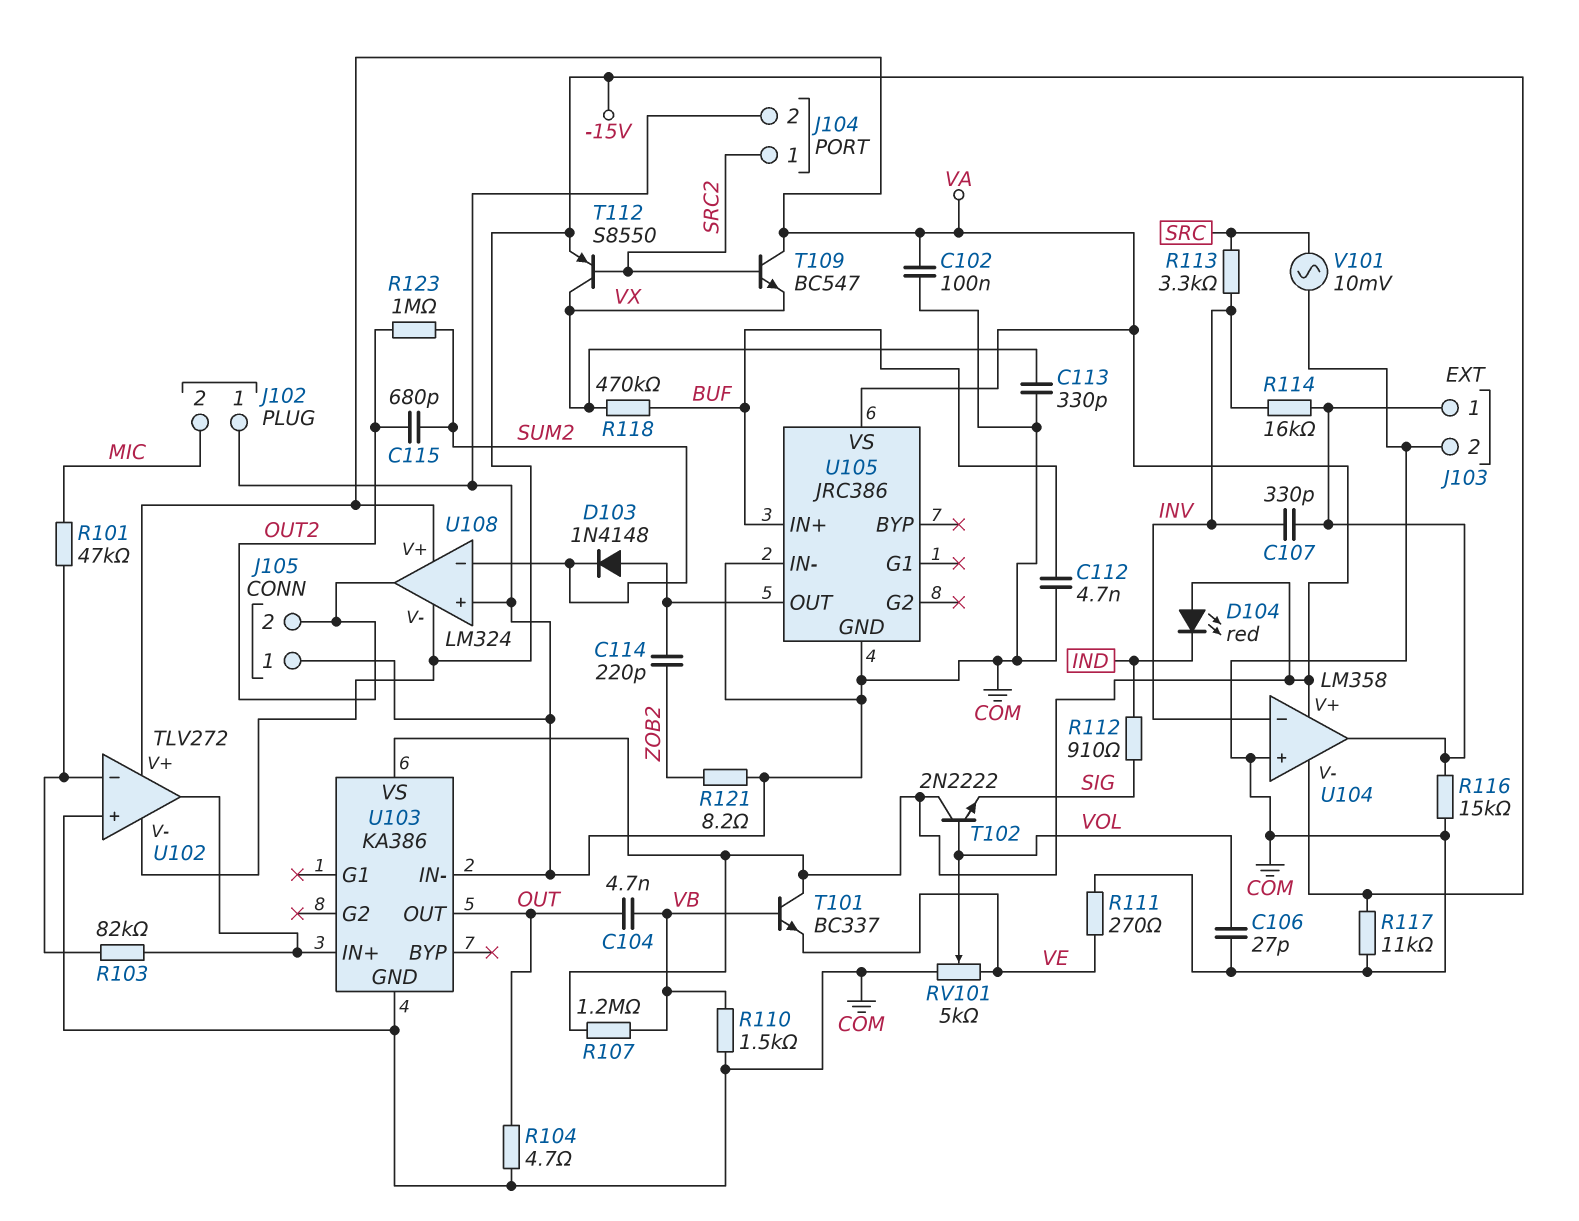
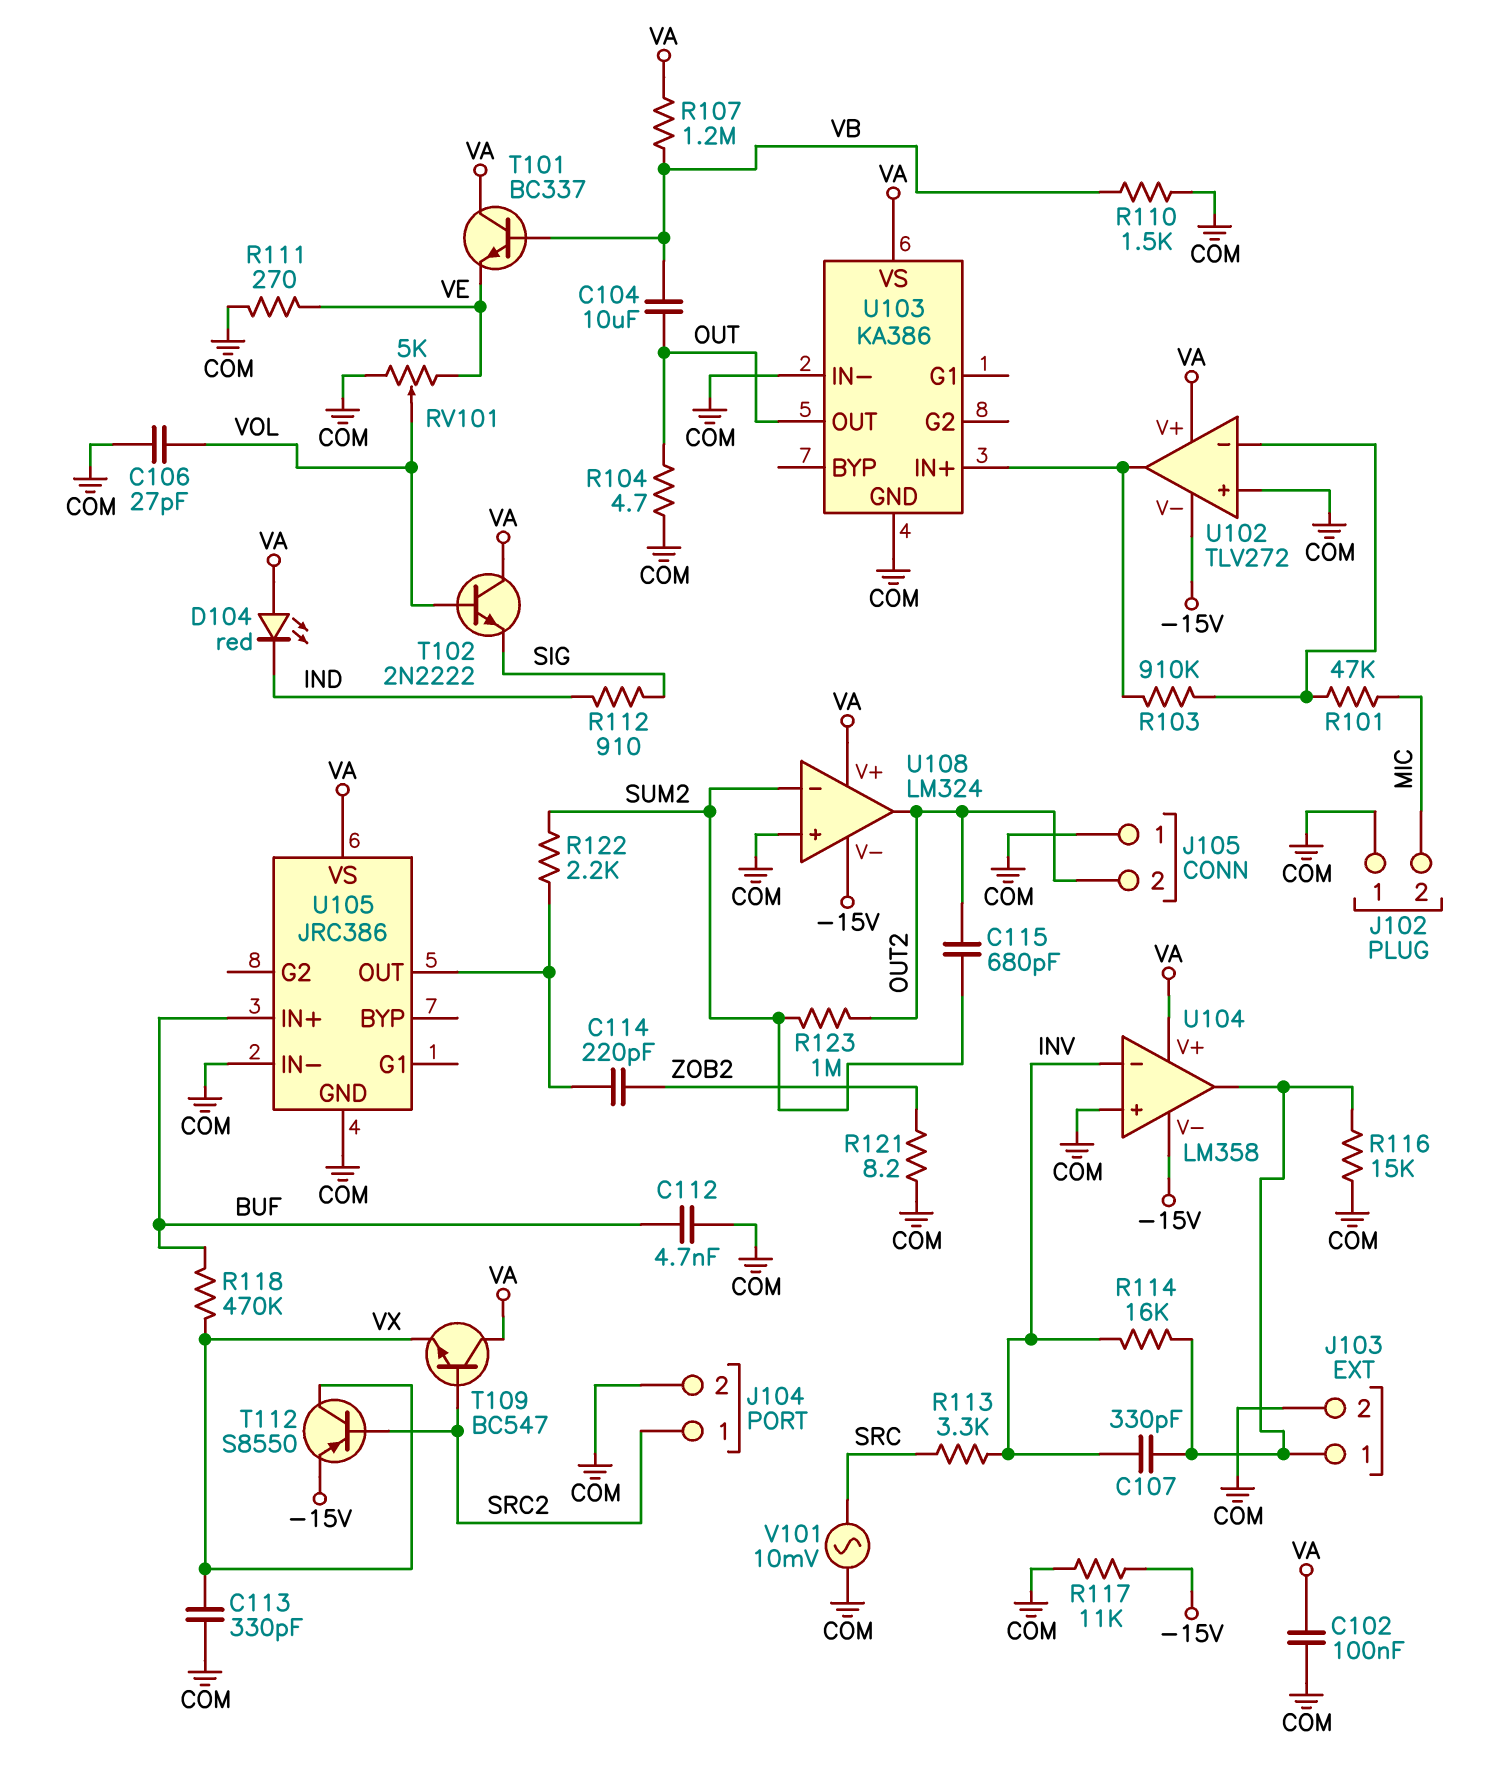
C104: 4.7nF (OUT, VB) -> 10uF (OUT, VB)
D103: diode 1N4148 (A U105/OUT, K SUM2) -> none
R103: 82k (U102/in-, U102/out) -> 910k (U102/in-, U102/out)
R122: none -> 2.2k (SUM2, U105/OUT)

